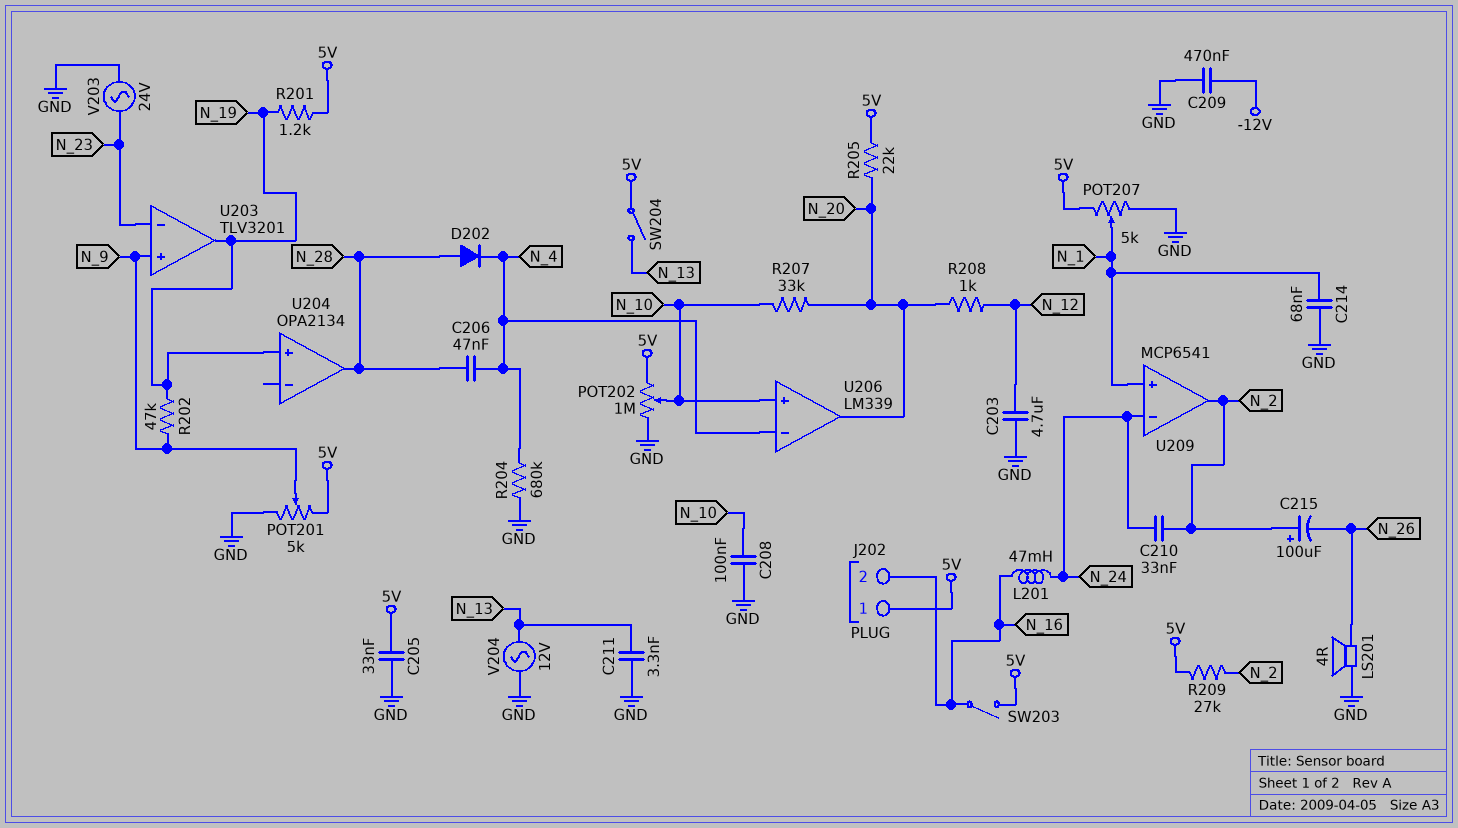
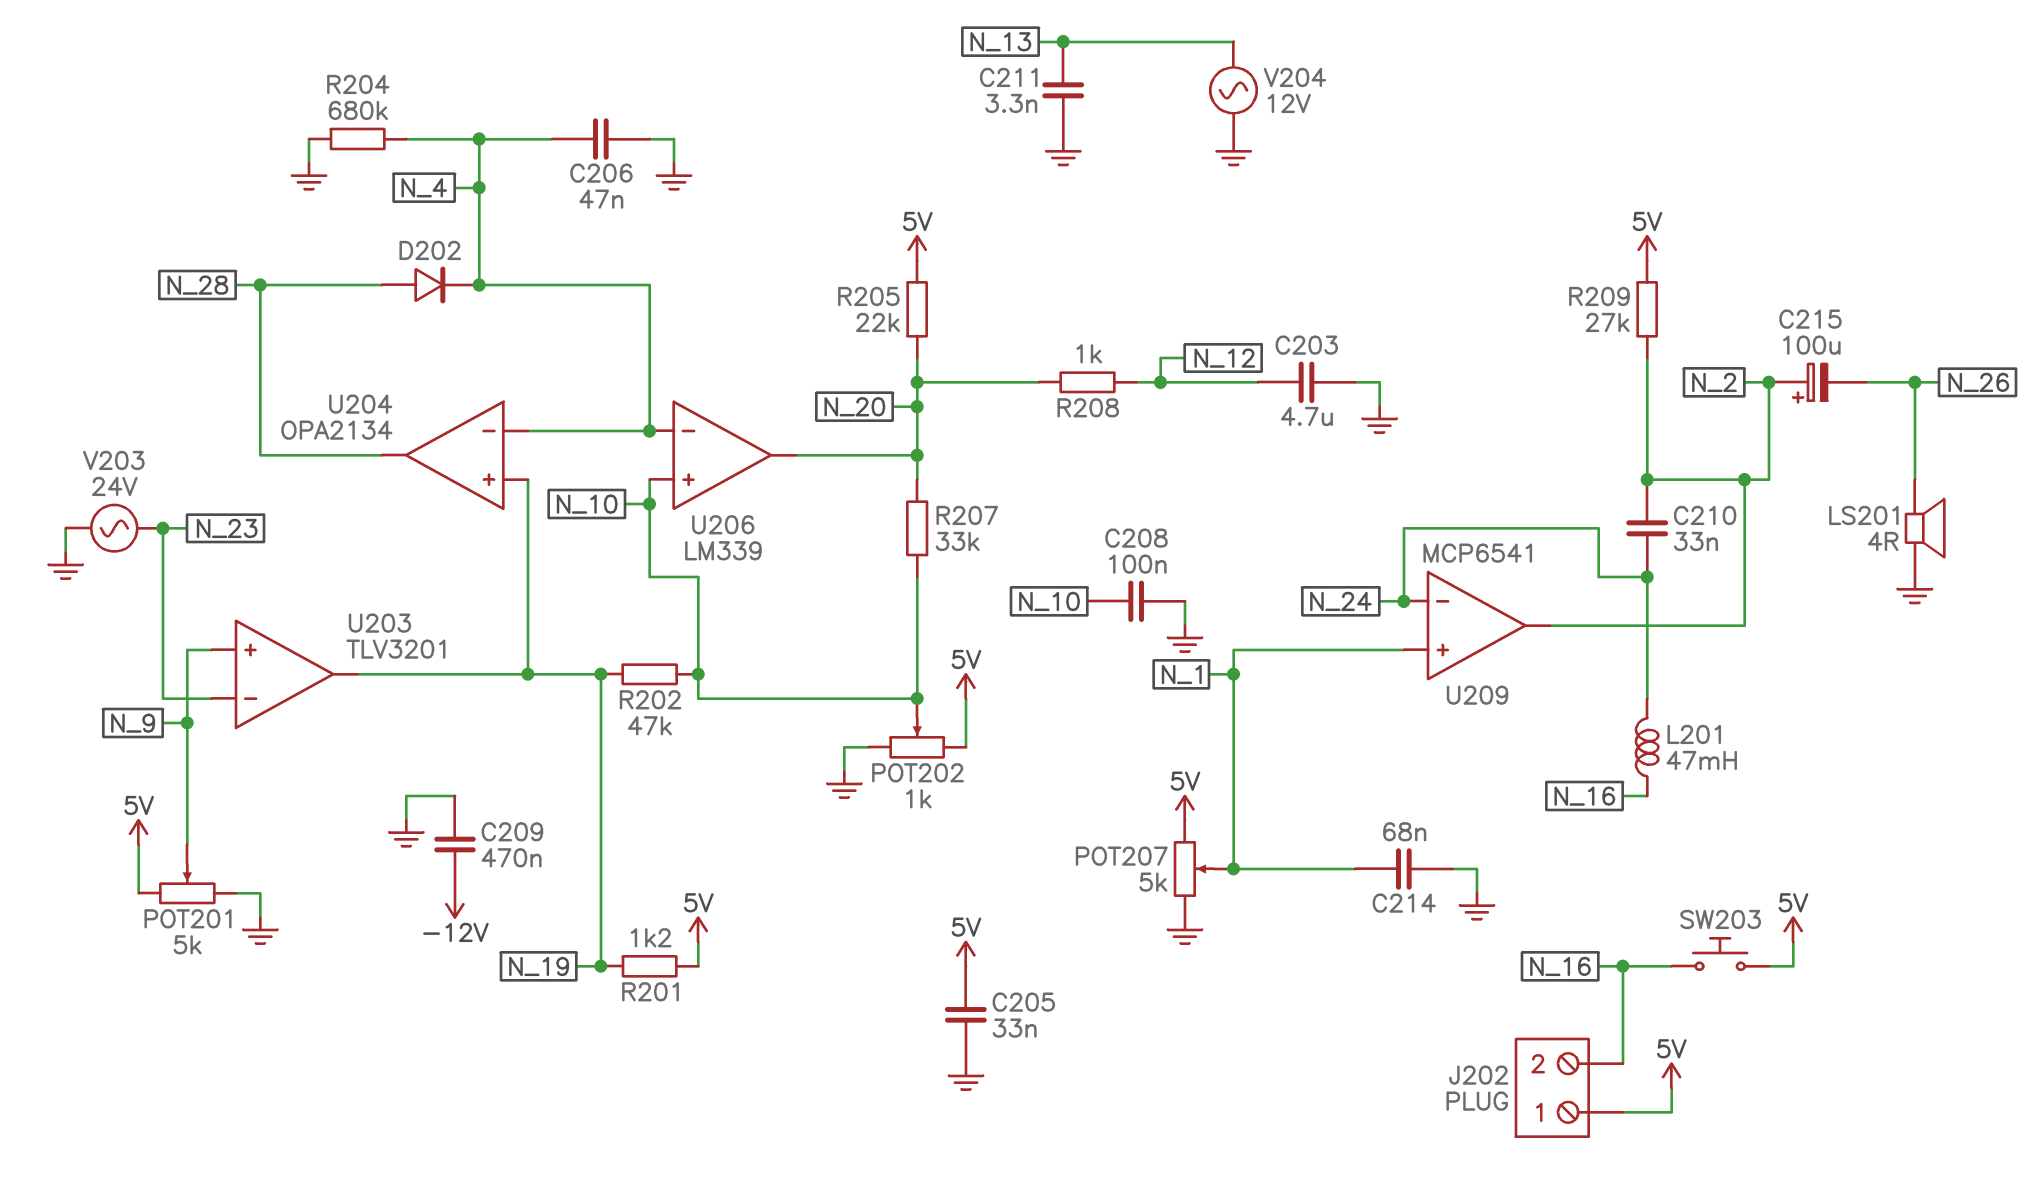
C206: 47nF (N_4, N_28) -> 47nF (GND, N_4)
POT202: 1M (5V, GND, wiper N_10) -> 1k (5V, GND, wiper N_10)
R202: 47k (N_9, N_19) -> 47k (N_10, N_19)
SW203: switch (5V, N_16) -> button (5V, N_16)
SW204: switch (5V, N_13) -> none
U204 pin in-: none -> N_4

